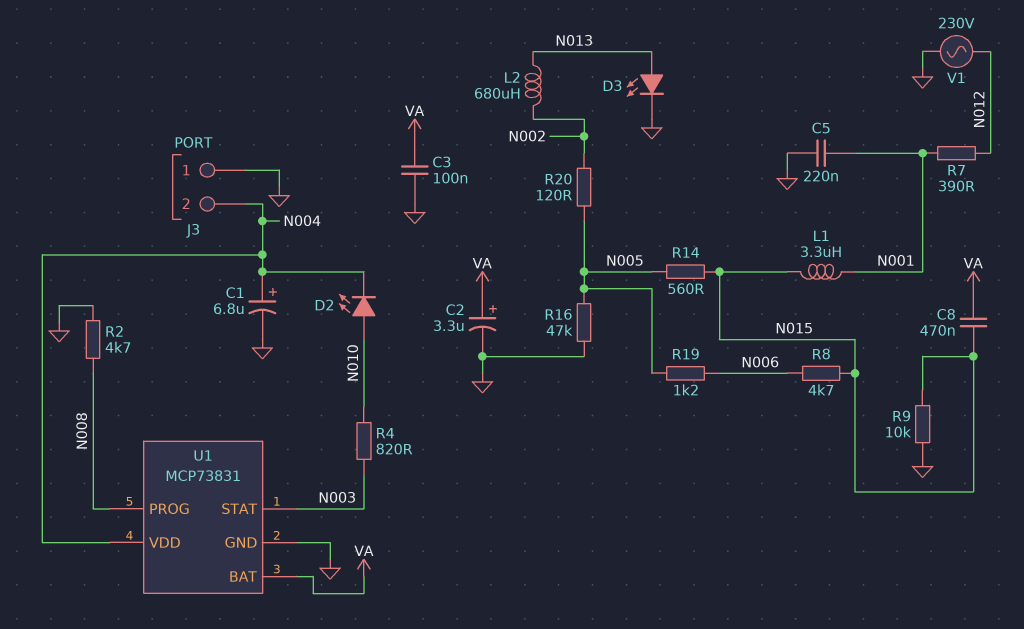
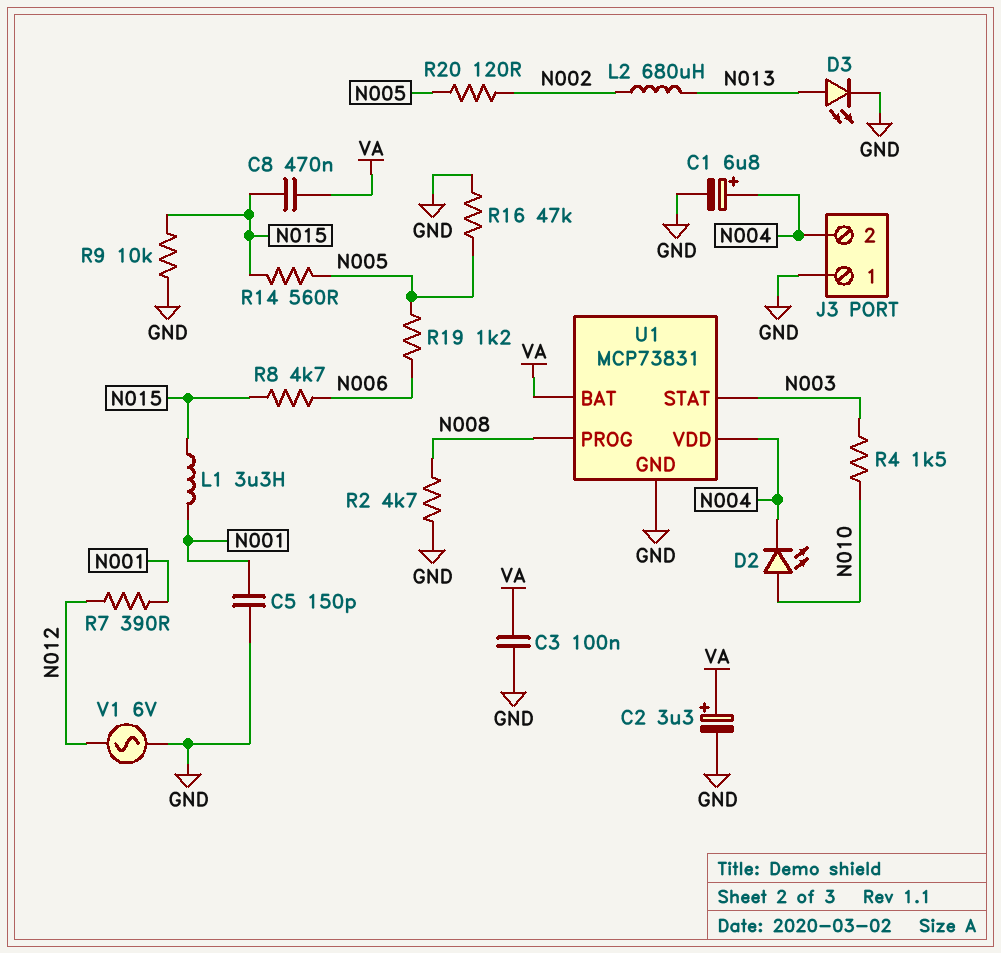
C5: 220nF (GND, N001) -> 150pF (GND, N001)
R4: 820 (N003, N010) -> 1.5k (N003, N010)
V1: AC 230V (GND, N012) -> AC 6V (GND, N012)

